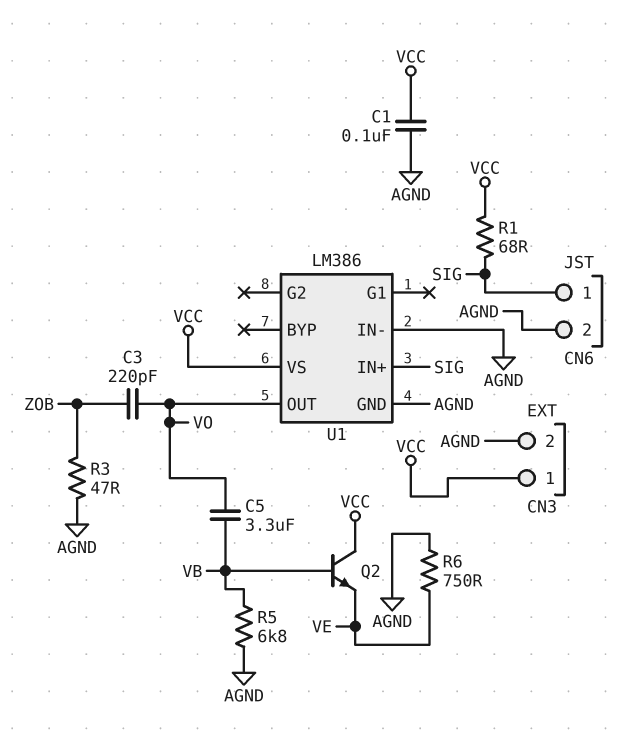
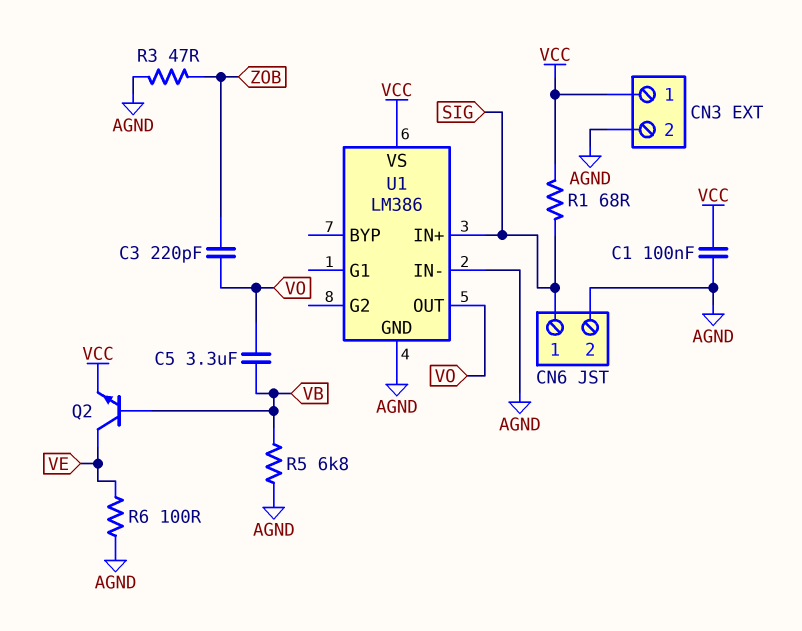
Q2: NPN (B VB, C VCC, E VE) -> NPN (B VB, C VE, E VCC)
R6: 750 (AGND, VE) -> 100 (AGND, VE)

